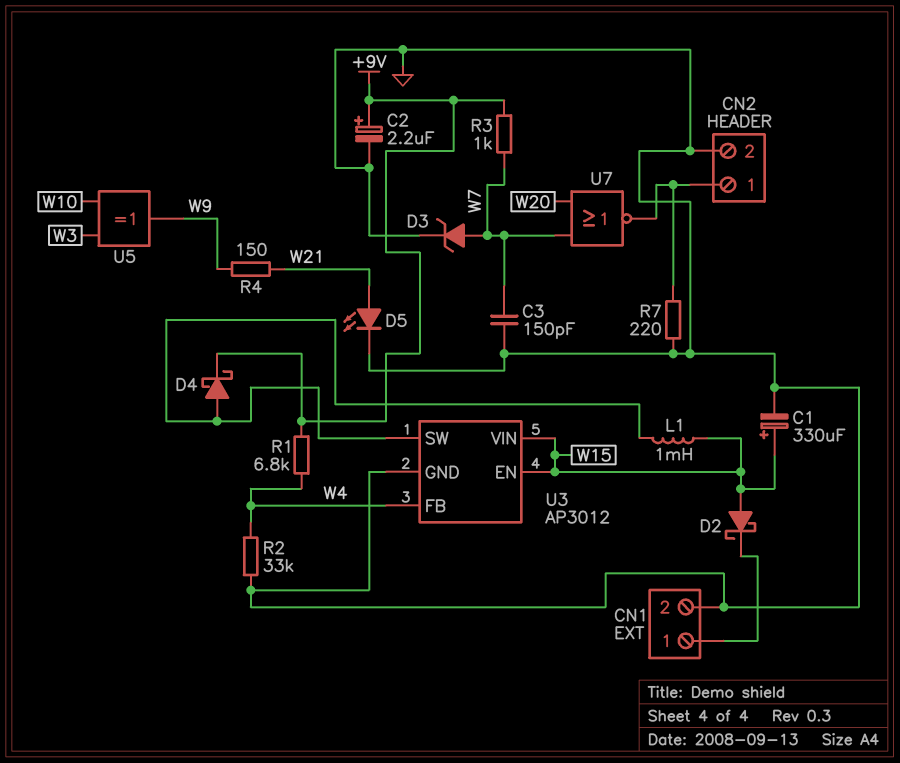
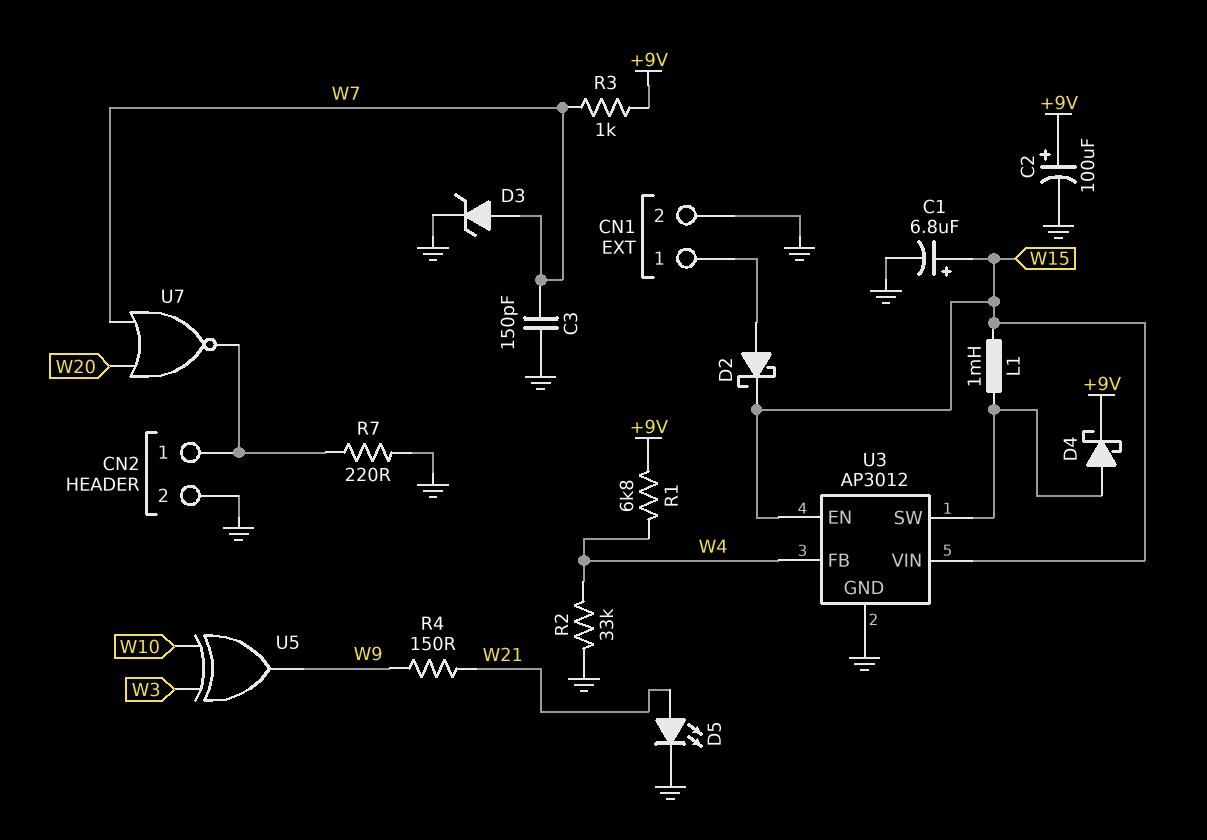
C1: 330uF (plus W15, minus GND) -> 6.8uF (plus W15, minus GND)
C2: 2.2uF (plus +9V, minus GND) -> 100uF (plus +9V, minus GND)
D2: schottky (A W15, K CN1/1) -> schottky (A CN1/1, K W15)

